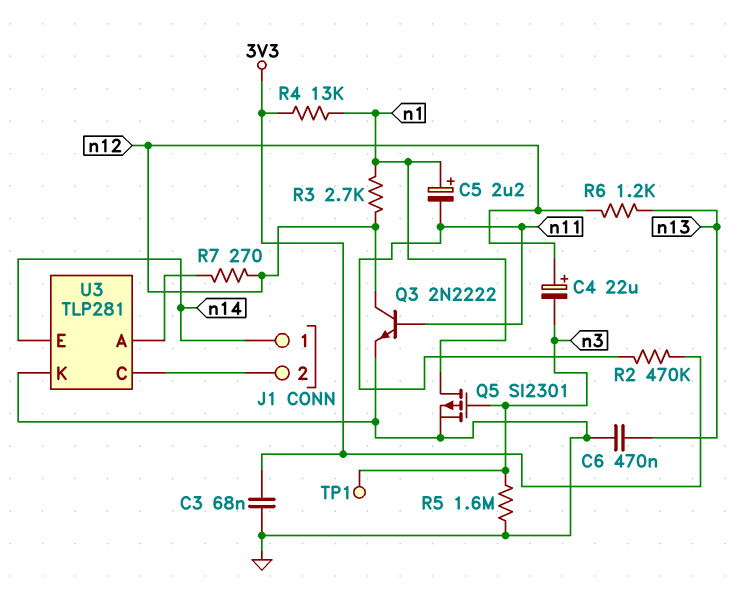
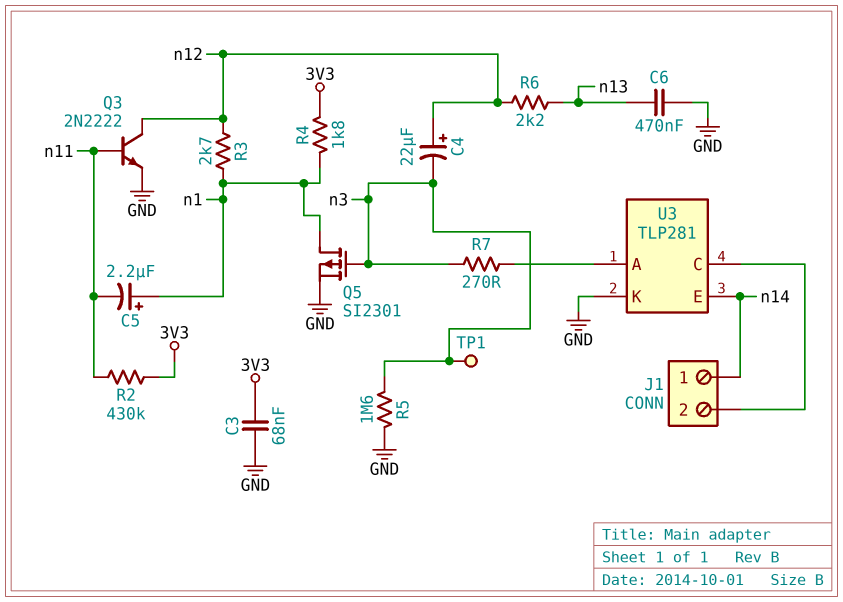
R2: 470k (3V3, n11) -> 430k (3V3, n11)
R4: 13k (3V3, n1) -> 1.8k (3V3, n1)
R6: 1.2k (n12, n13) -> 2.2k (n12, n13)
R7: 270 (U3/A, n12) -> 270 (U3/A, n3)

